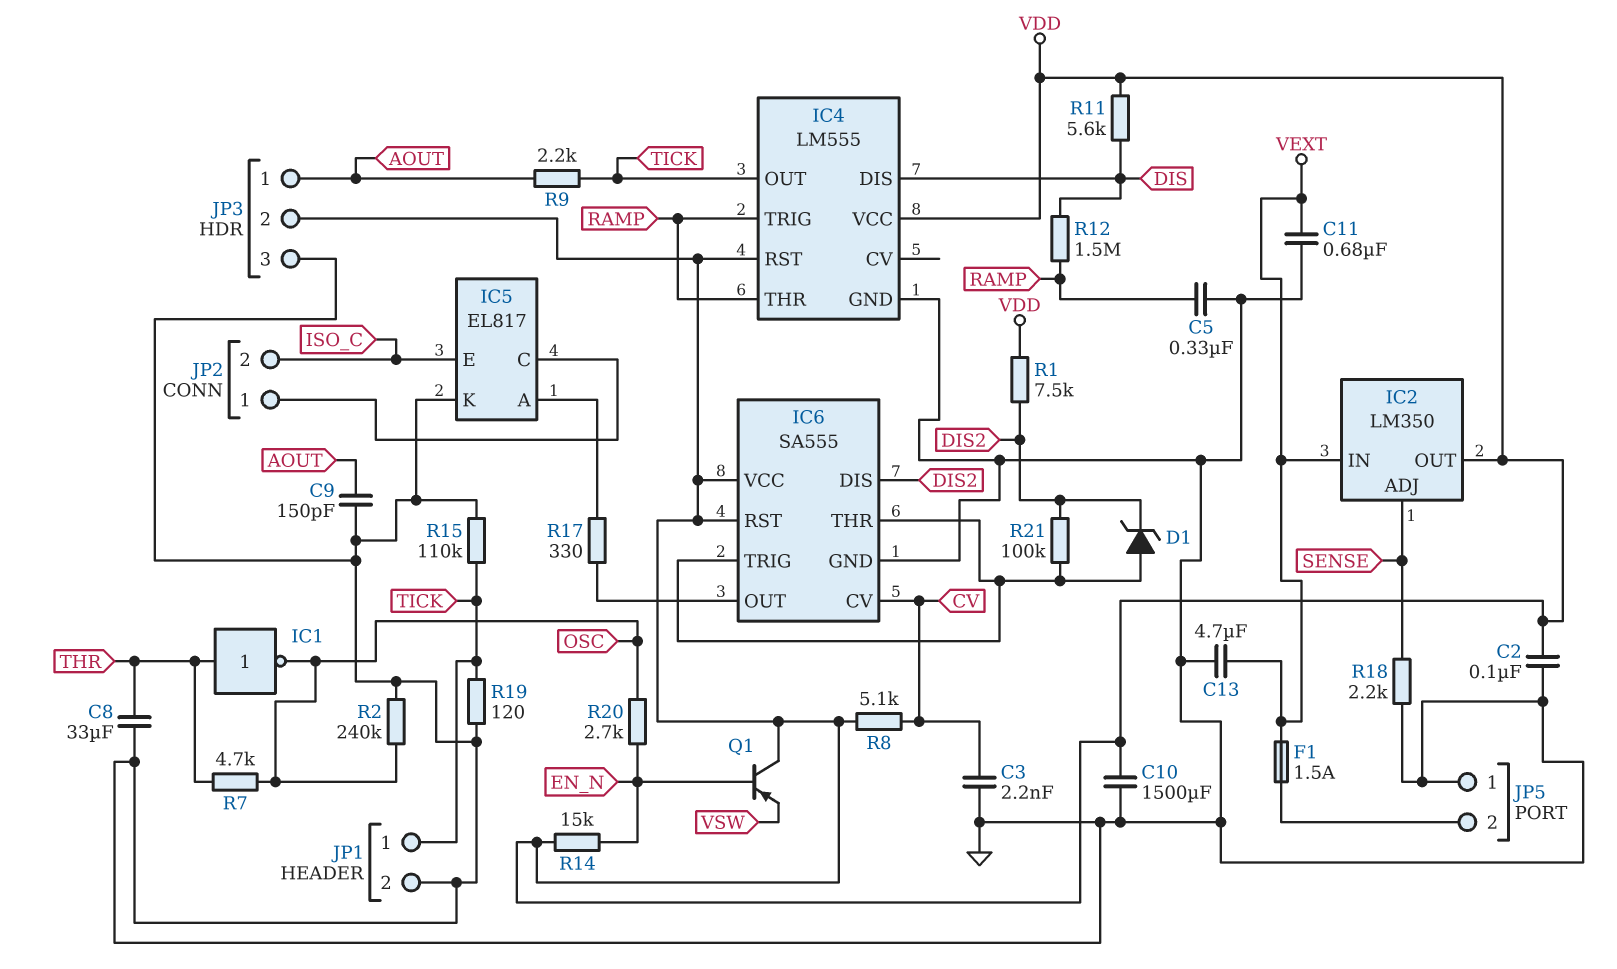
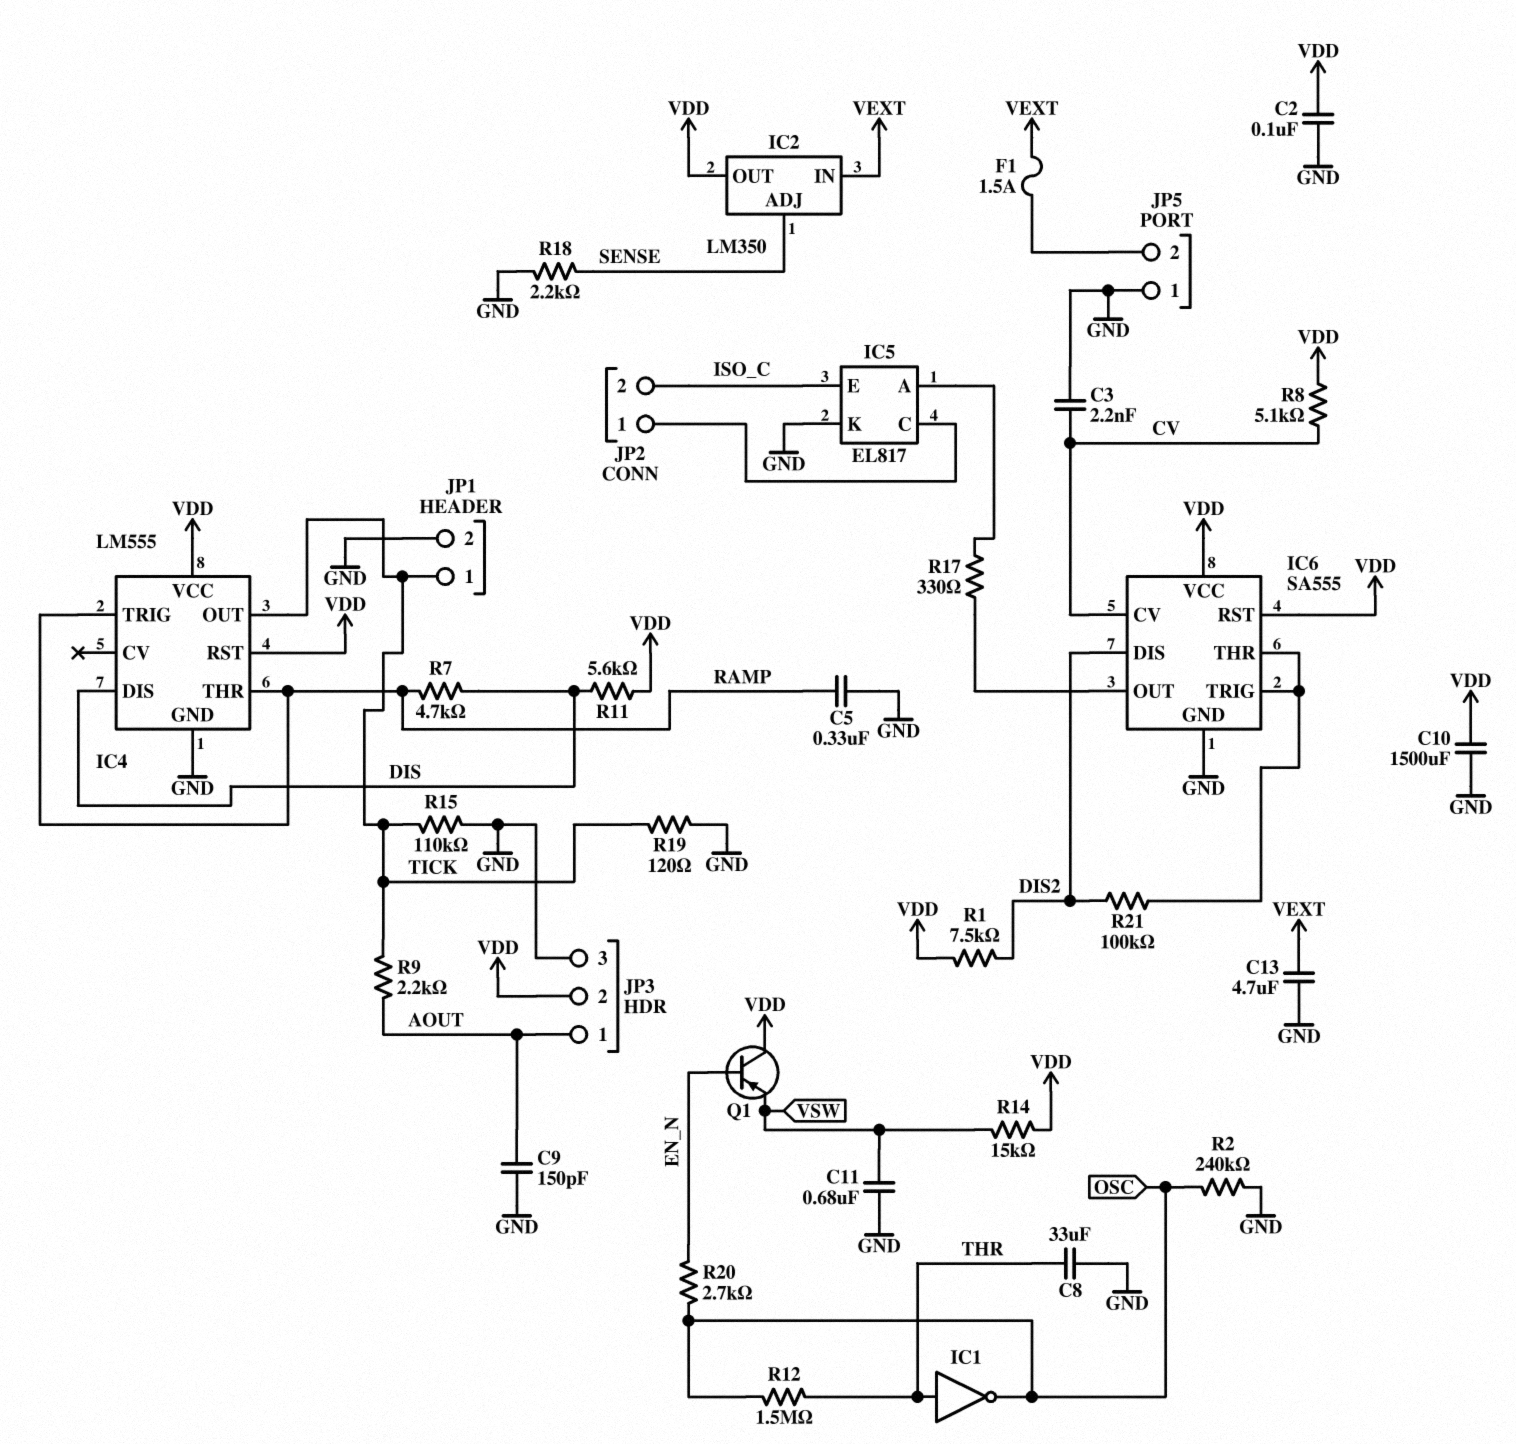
C11: 680nF (GND, VEXT) -> 680nF (GND, VSW)
D1: zener (A IC6/THR, K DIS2) -> none
R7: 4.7k (OSC, THR) -> 4.7k (DIS, RAMP)
R12: 1.5M (DIS, RAMP) -> 1.5M (OSC, THR)
R14: 15k (EN_N, VDD) -> 15k (VDD, VSW)

